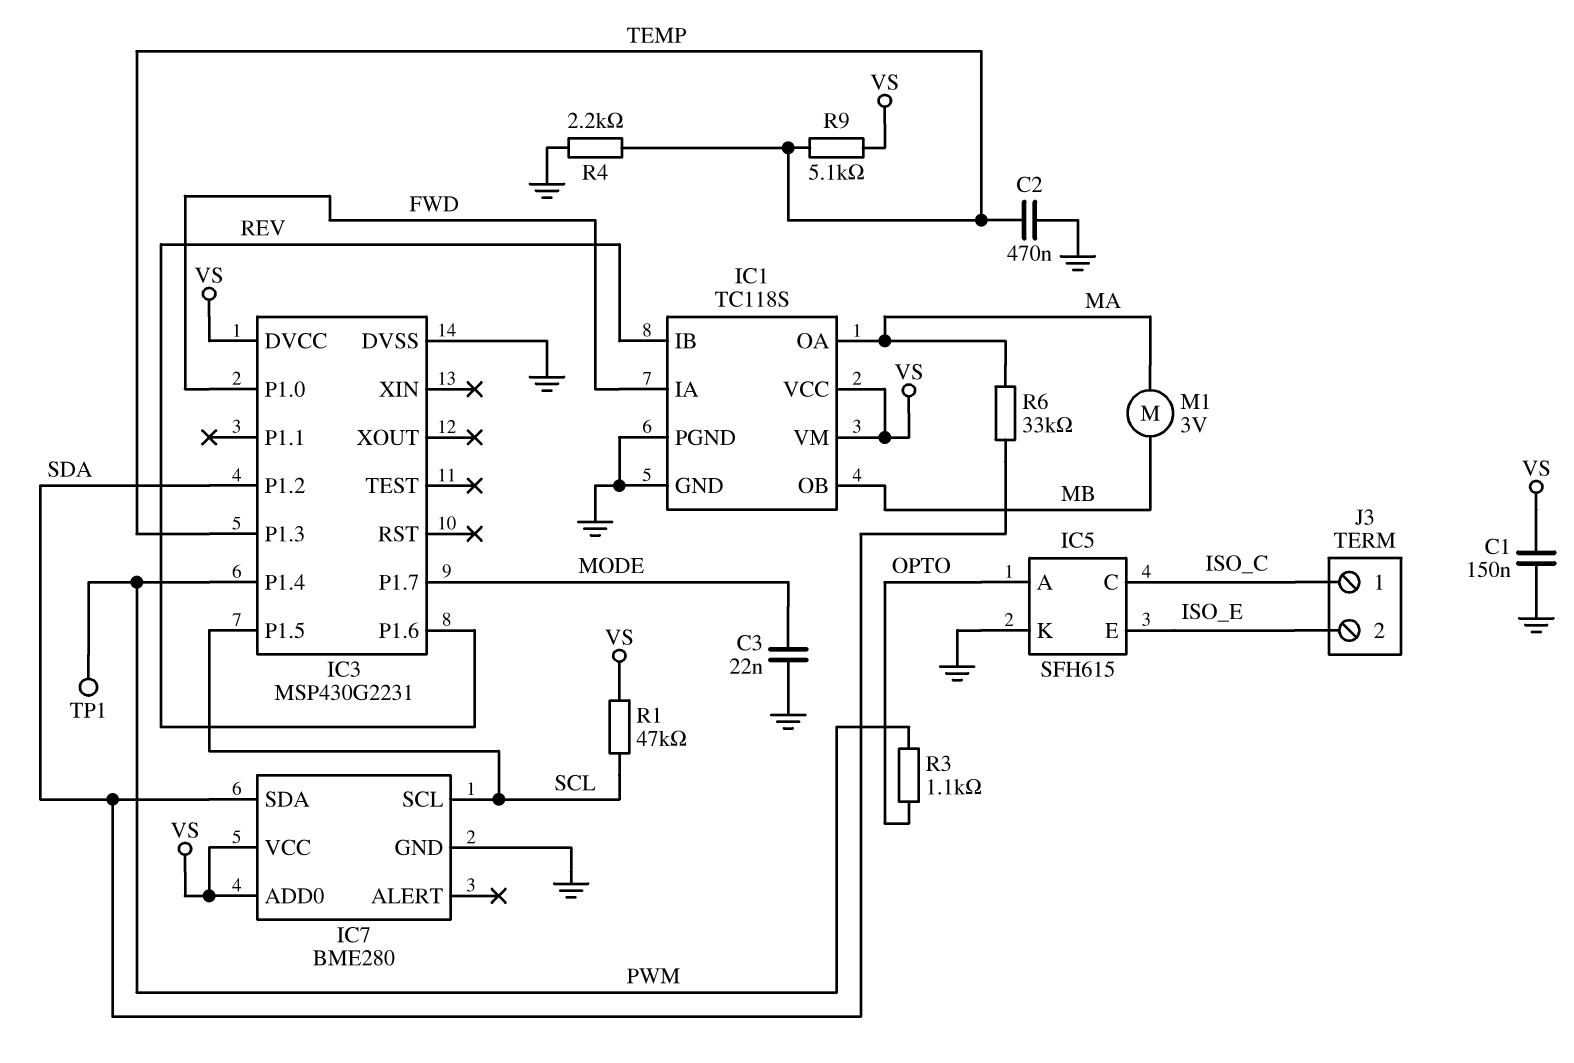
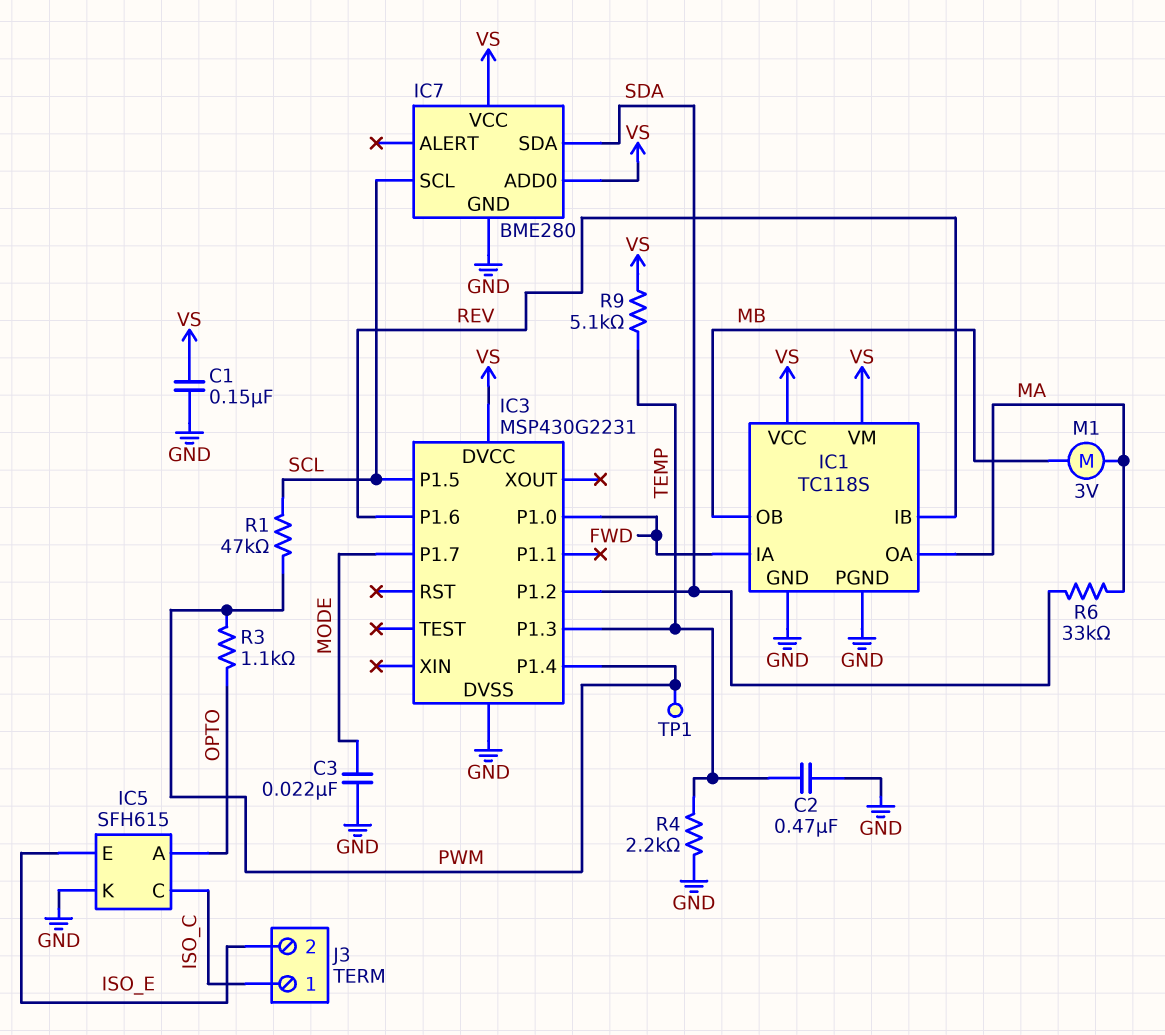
R1: 47k (SCL, VS) -> 47k (PWM, SCL)

